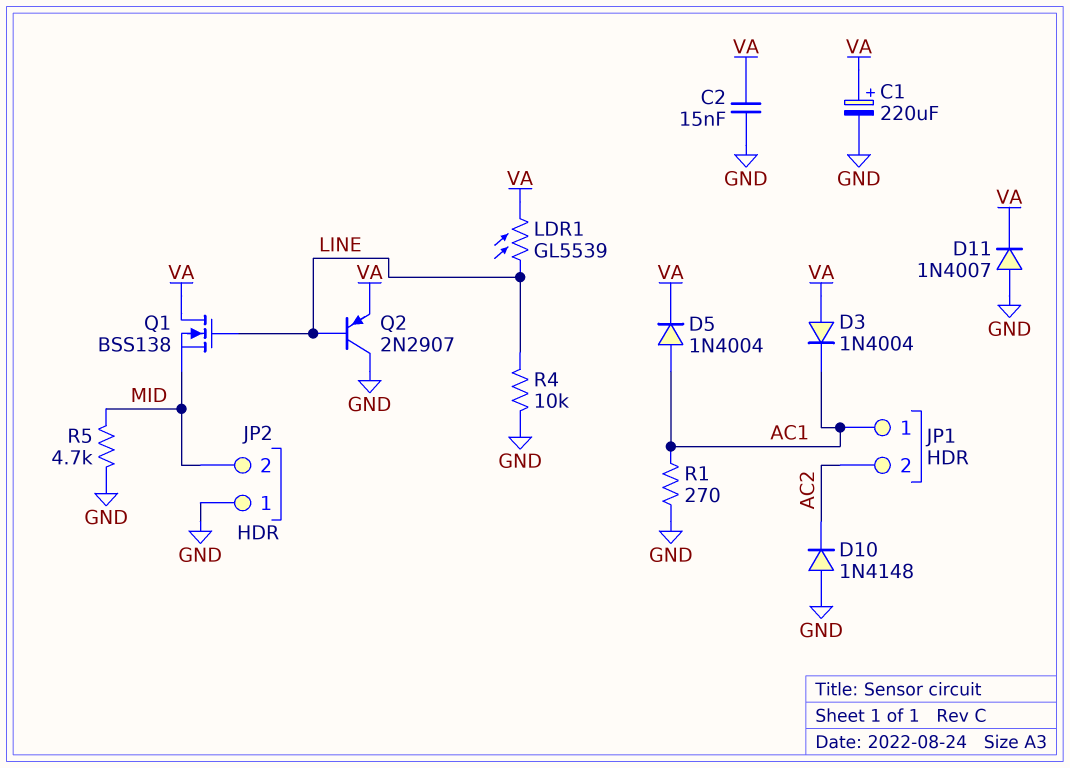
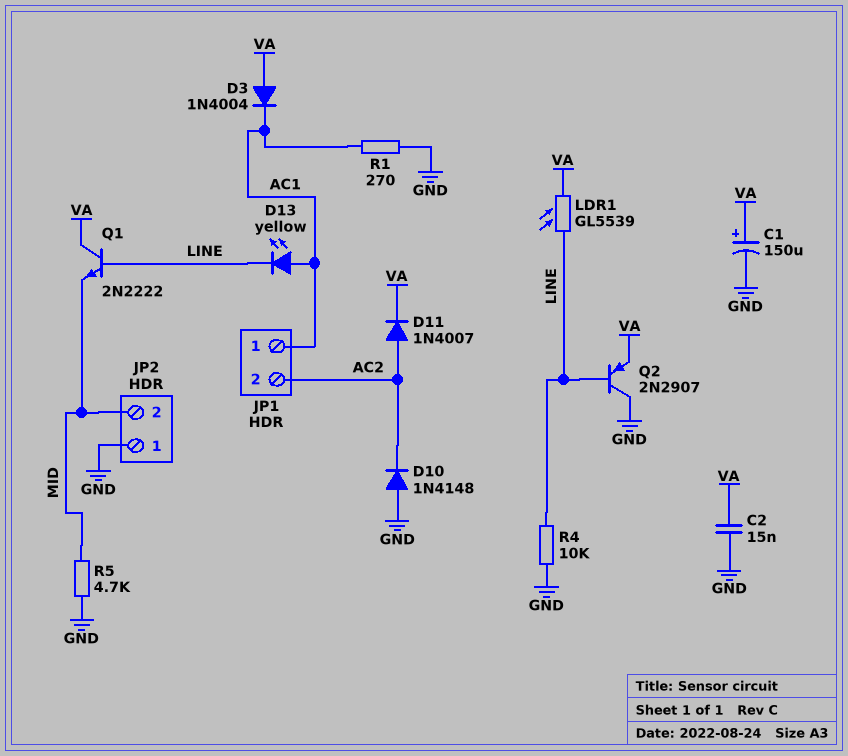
C1: 220uF (plus VA, minus GND) -> 150uF (plus VA, minus GND)
D5: diode 1N4004 (A AC1, K VA) -> none
D11: diode 1N4007 (A GND, K VA) -> diode 1N4007 (A AC2, K VA)
D13: none -> LED yellow (A AC1, K LINE)
Q1: NMOS BSS138 (G LINE, D VA, S MID) -> NPN 2N2222 (B LINE, C VA, E MID)

